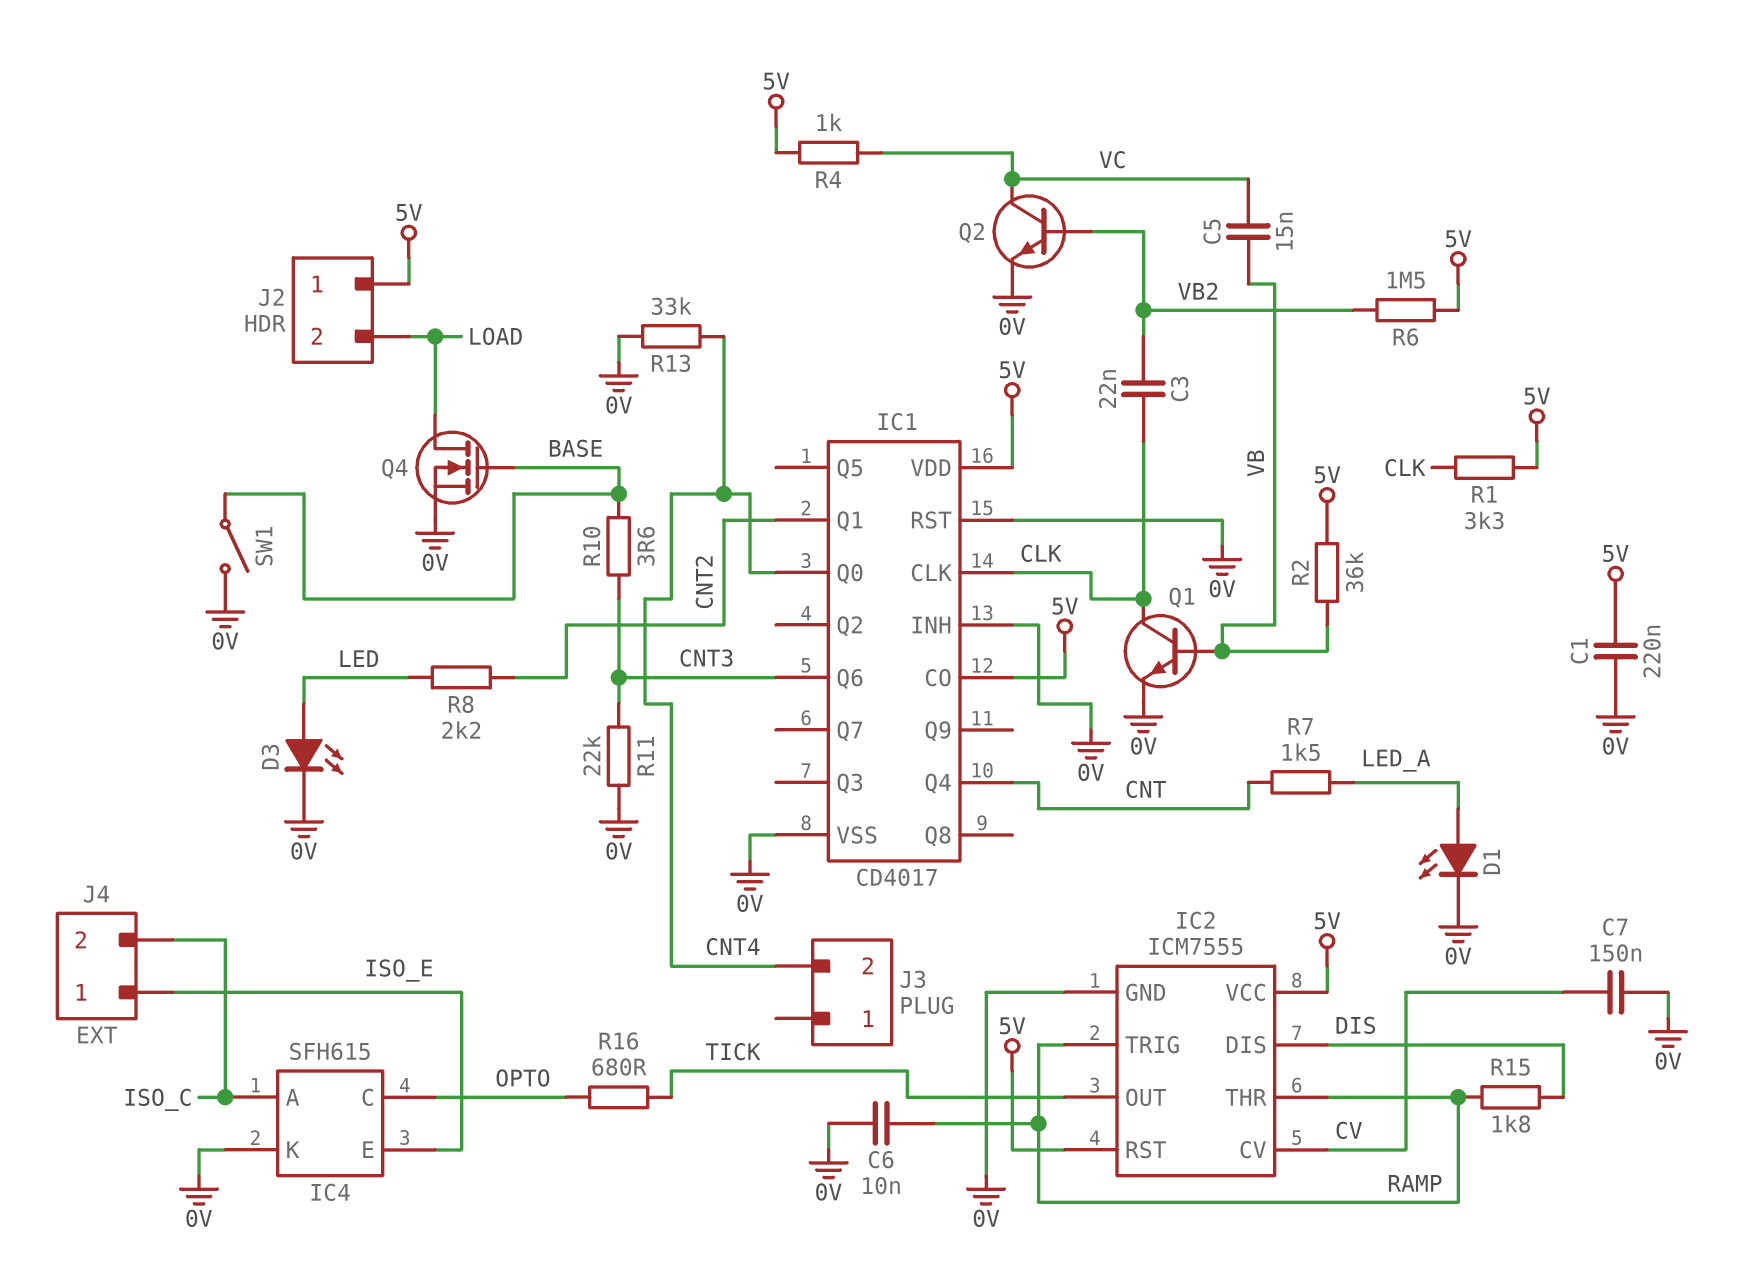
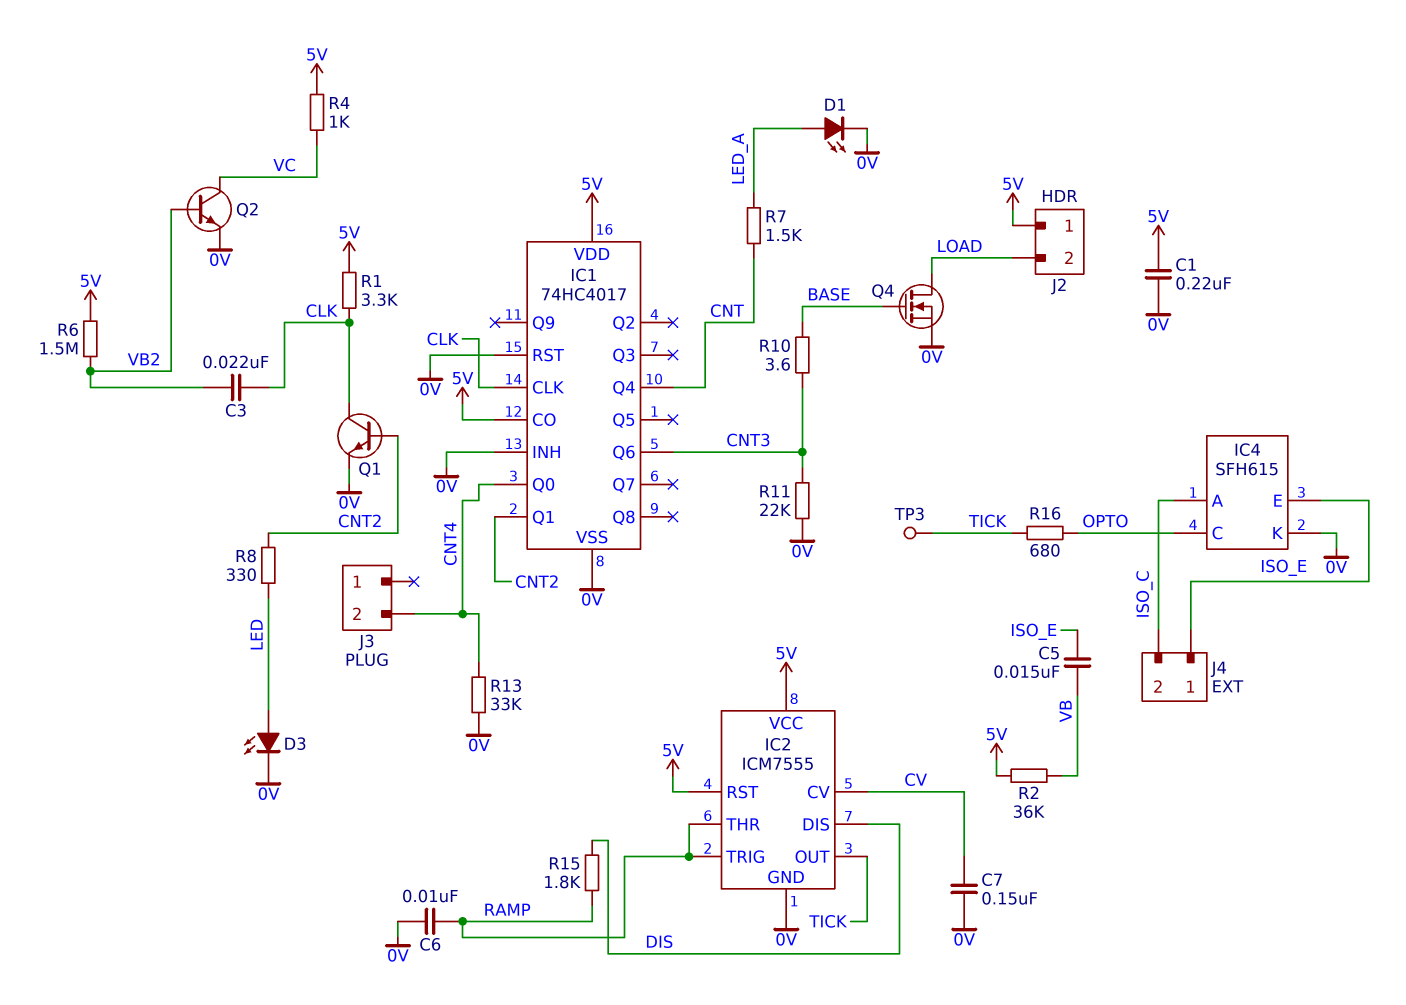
C5: 15nF (VB, VC) -> 15nF (ISO_E, VB)
IC1: CD4017 -> 74HC4017
Q1: NPN (B VB, C CLK, E 0V) -> NPN (B CNT2, C CLK, E 0V)
R8: 2.2k (CNT2, LED) -> 330 (CNT2, LED)
SW1: switch (0V, BASE) -> none
TP3: none -> test point (TICK)

